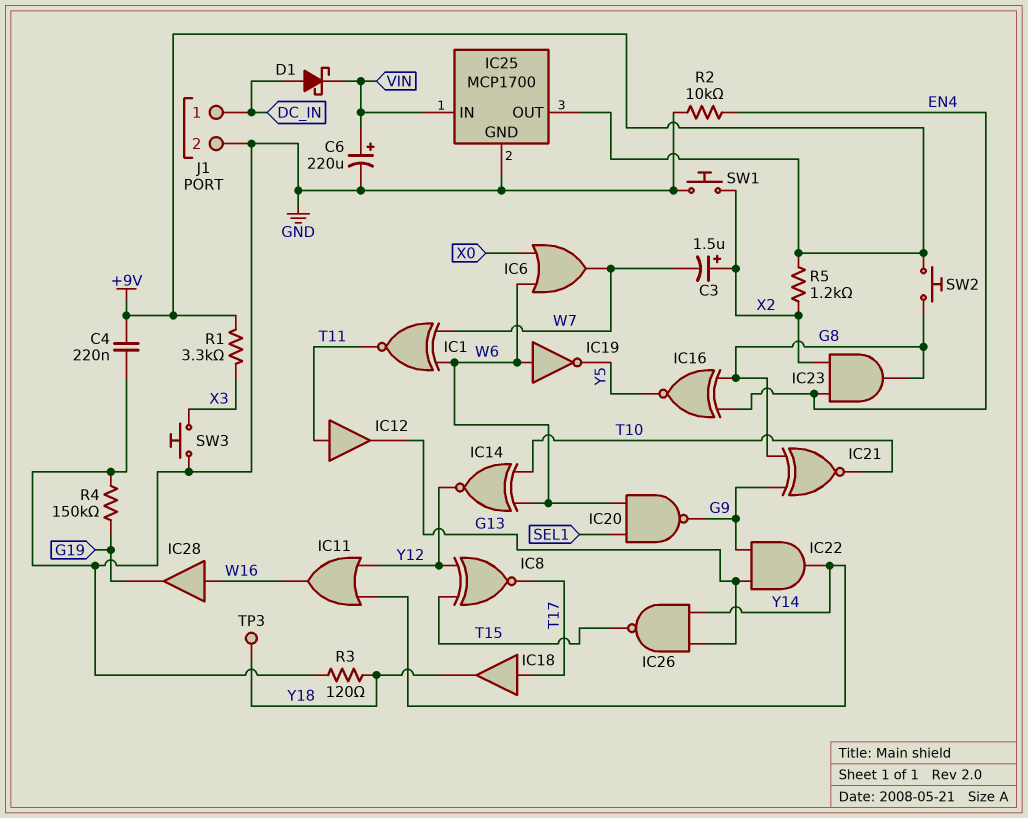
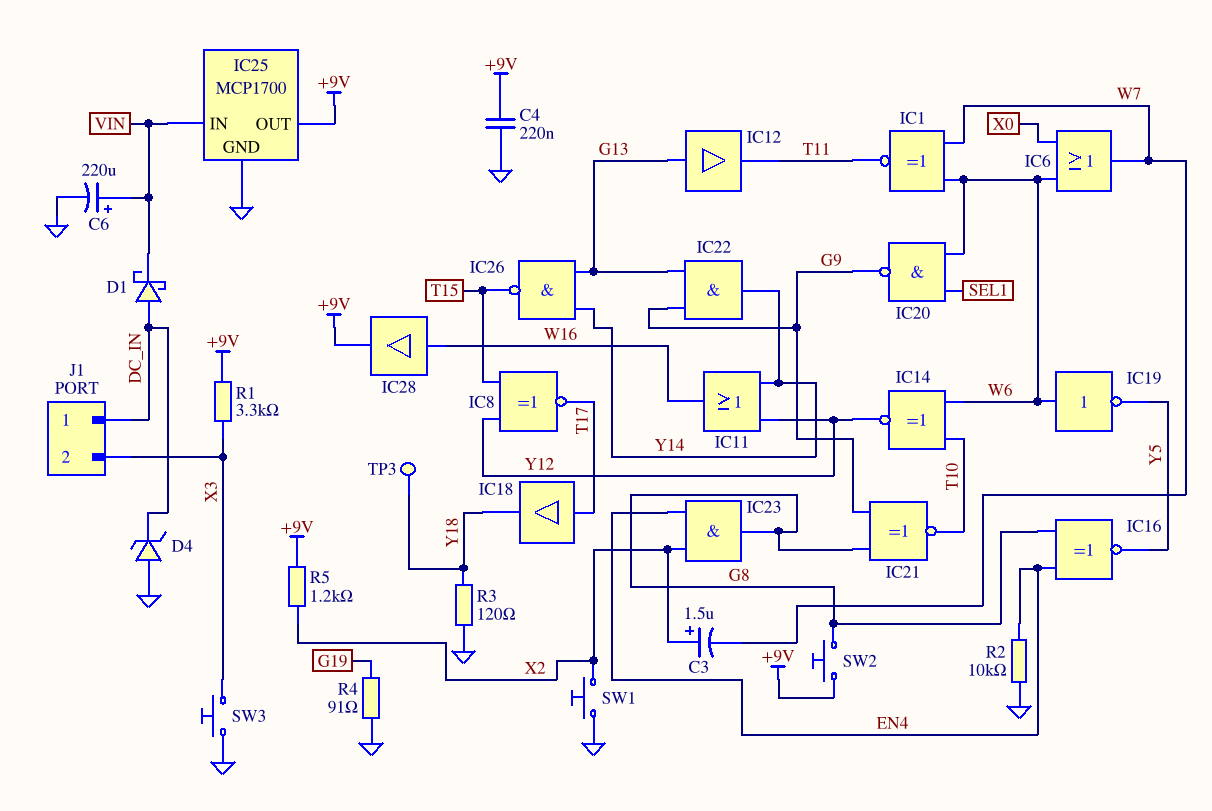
D4: none -> zener (A GND, K DC_IN)
IC12: buffer (in T11, out G13) -> buffer (in G13, out T11)
IC28: buffer (in W16, out G19) -> buffer (in W16, out +9V)
J1 pin 2: GND -> X3
R4: 150k (G19, GND) -> 91 (G19, GND)

